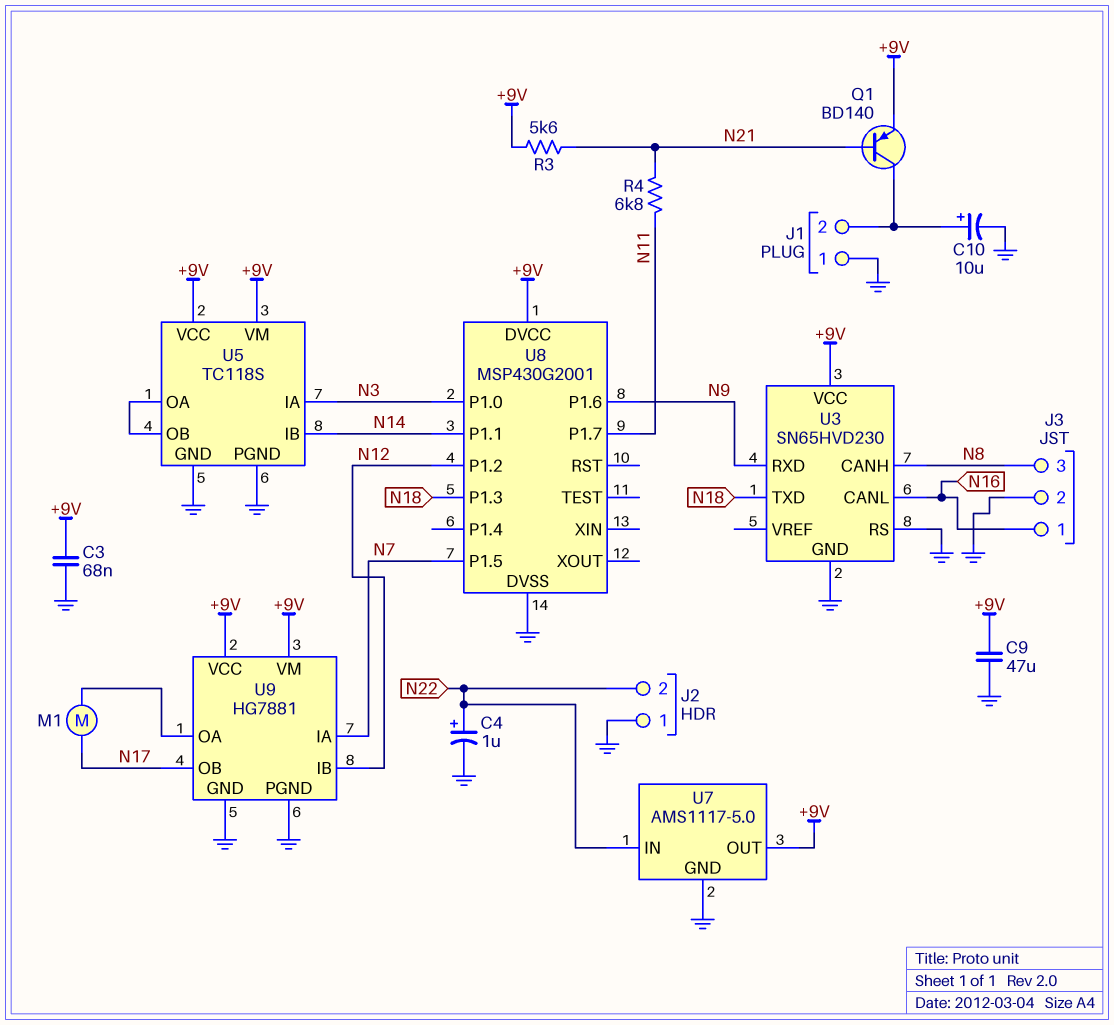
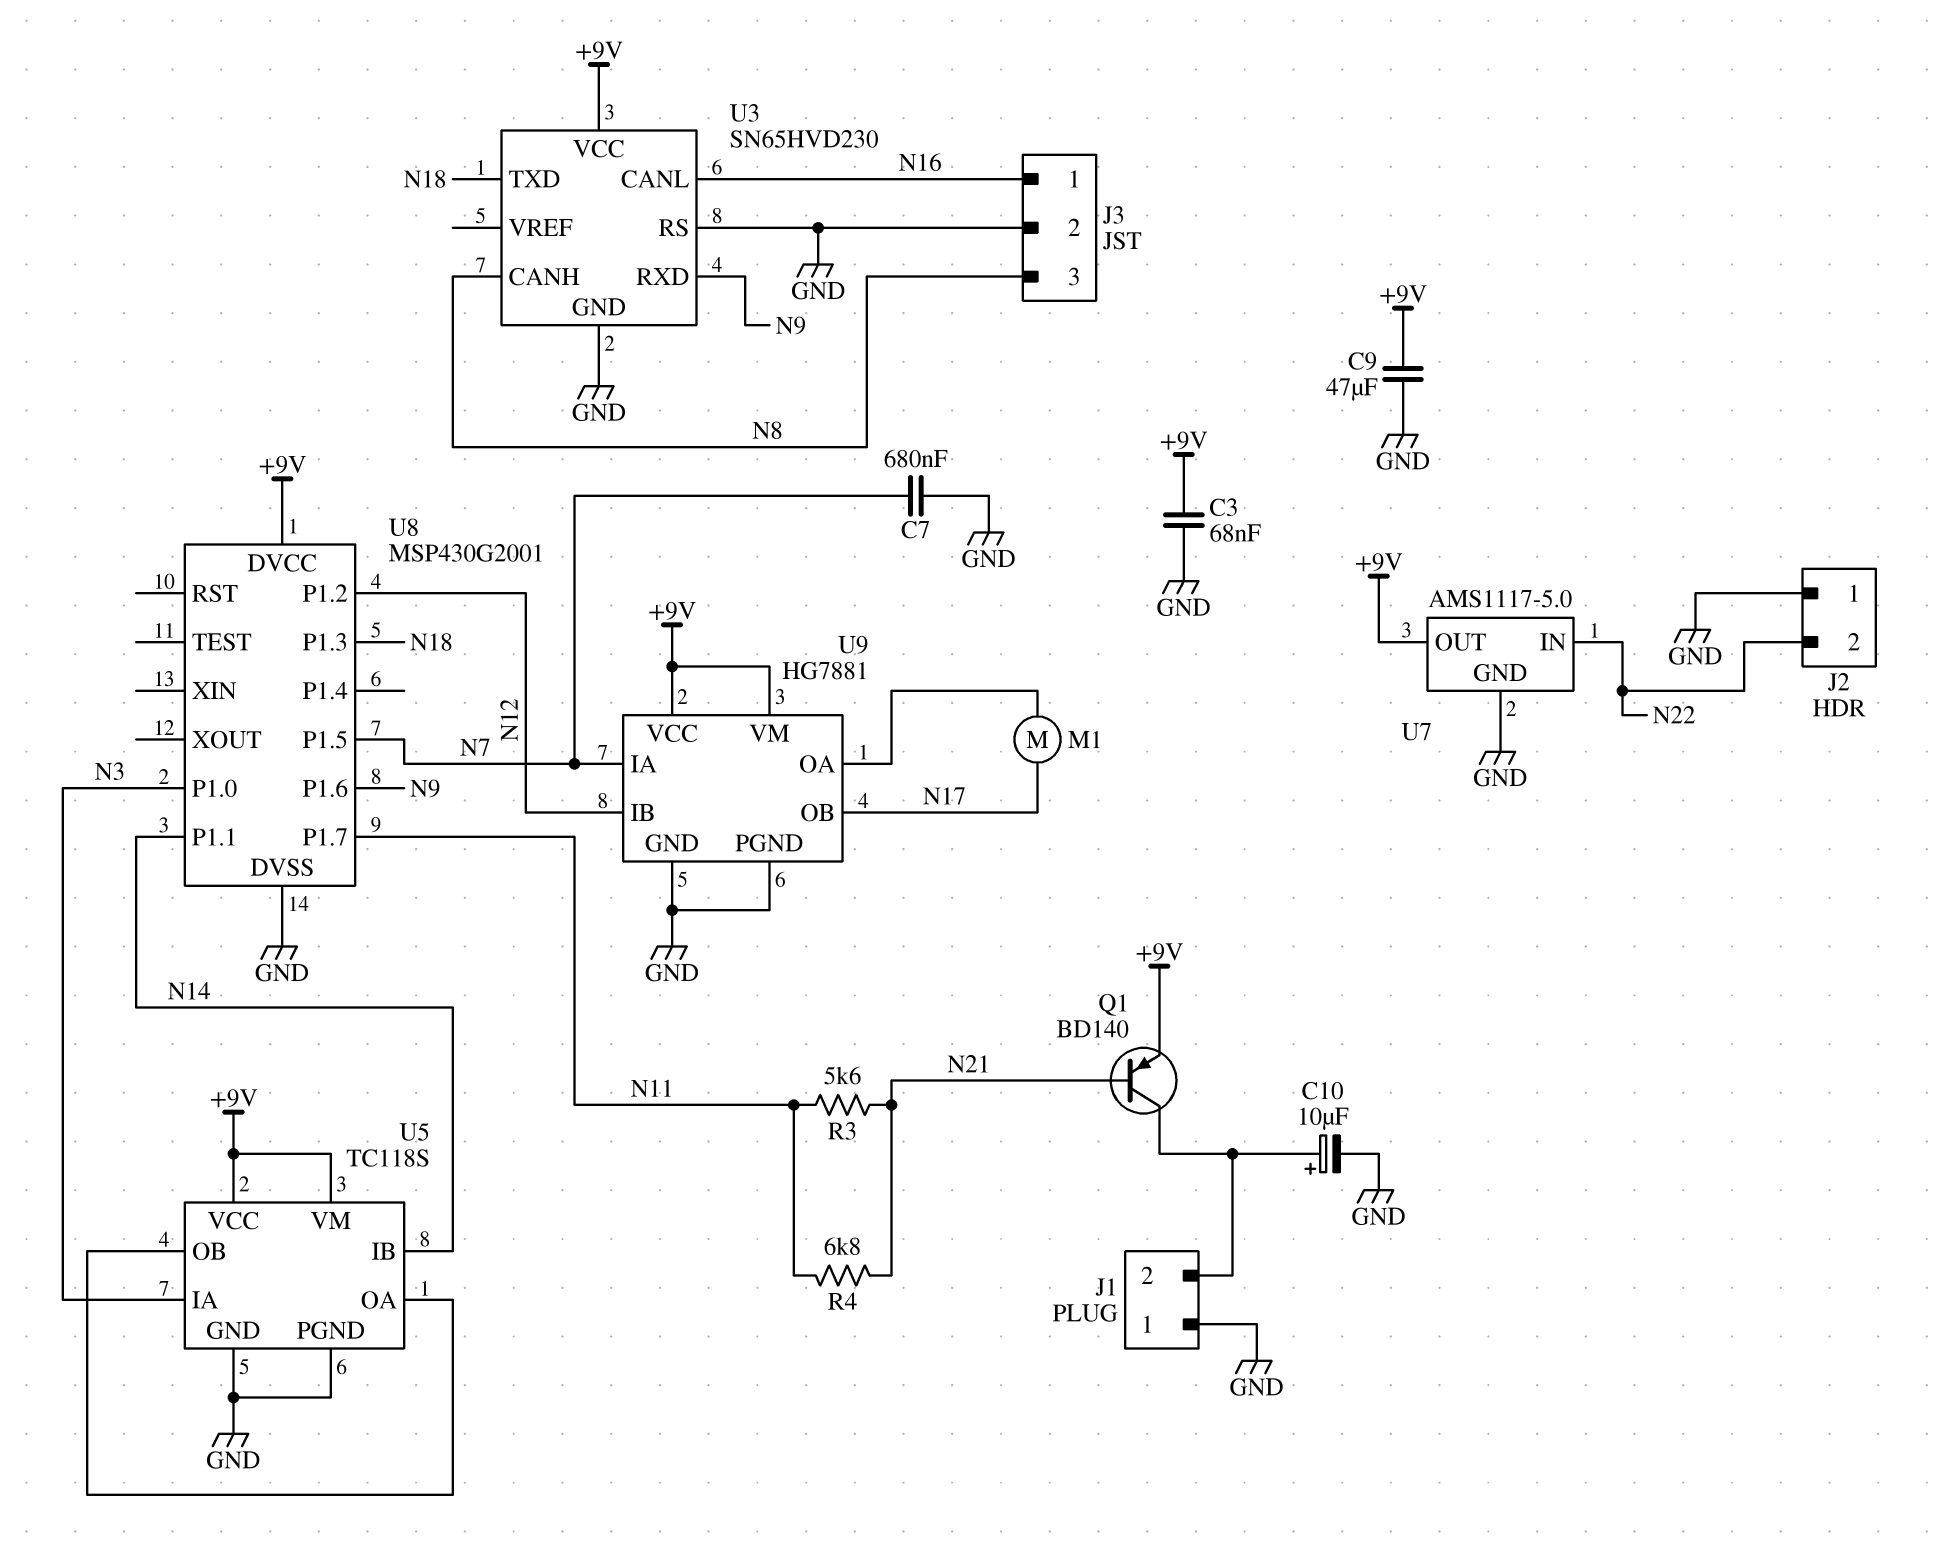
C4: 1uF (plus N22, minus GND) -> none
C7: none -> 680nF (GND, N7)
R3: 5.6k (+9V, N21) -> 5.6k (N11, N21)

